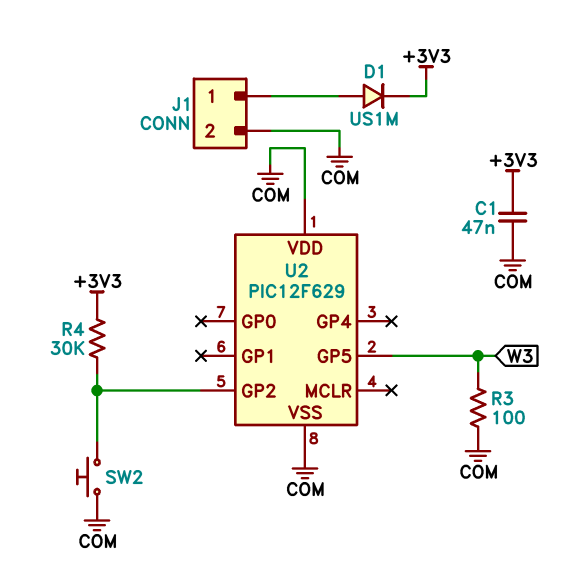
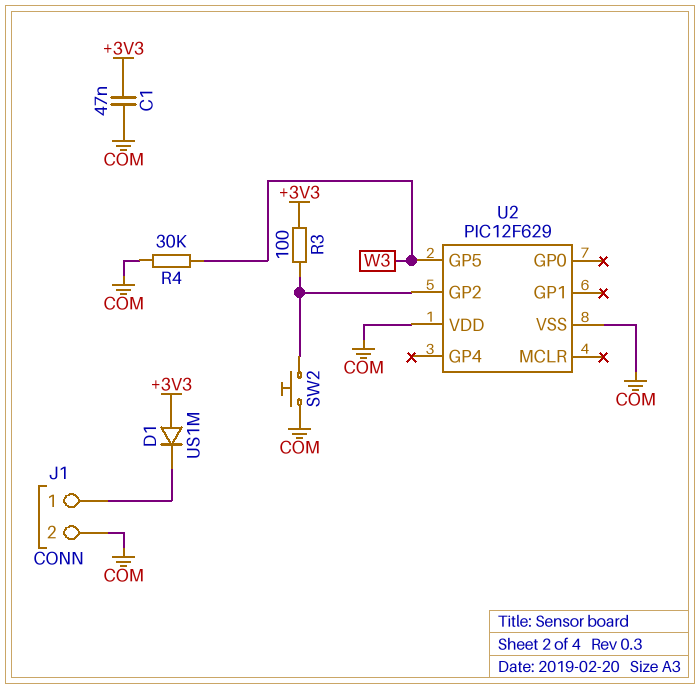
D1: diode US1M (A J1/1, K +3V3) -> diode US1M (A +3V3, K J1/1)
R3: 100 (COM, W3) -> 100 (+3V3, U2/GP2)
R4: 30k (+3V3, U2/GP2) -> 30k (COM, W3)

